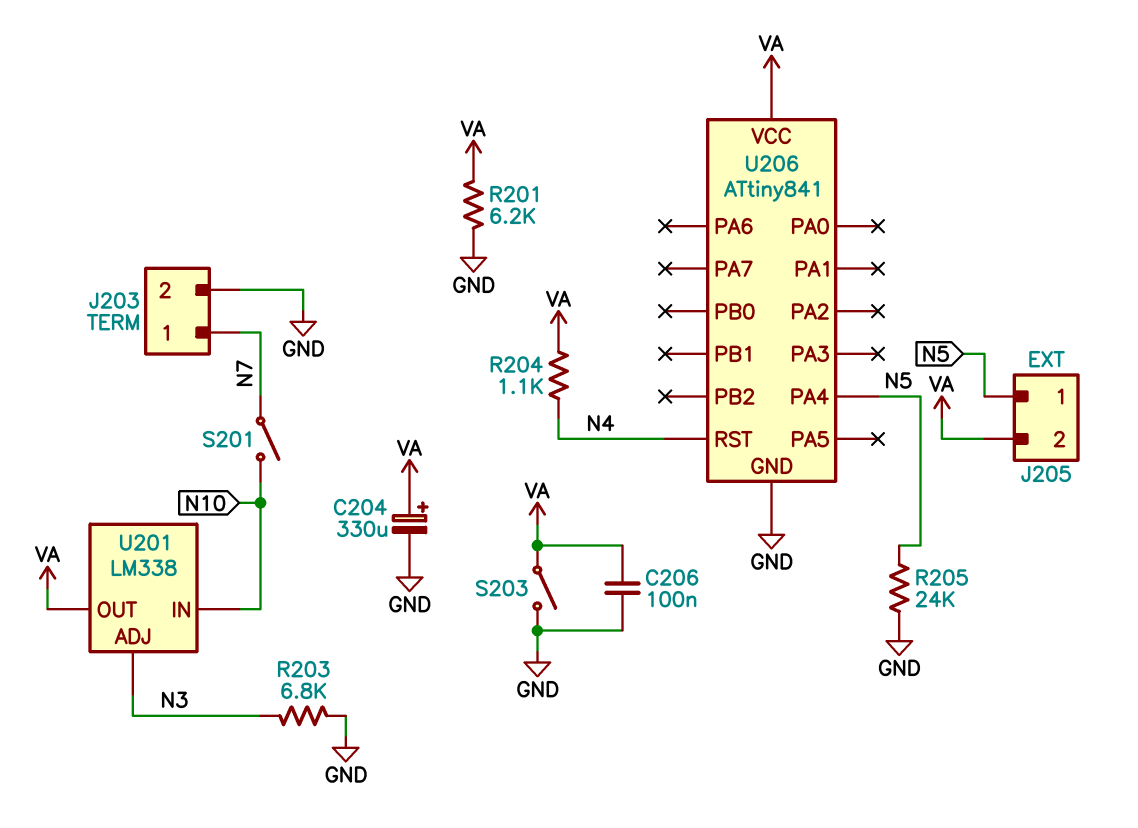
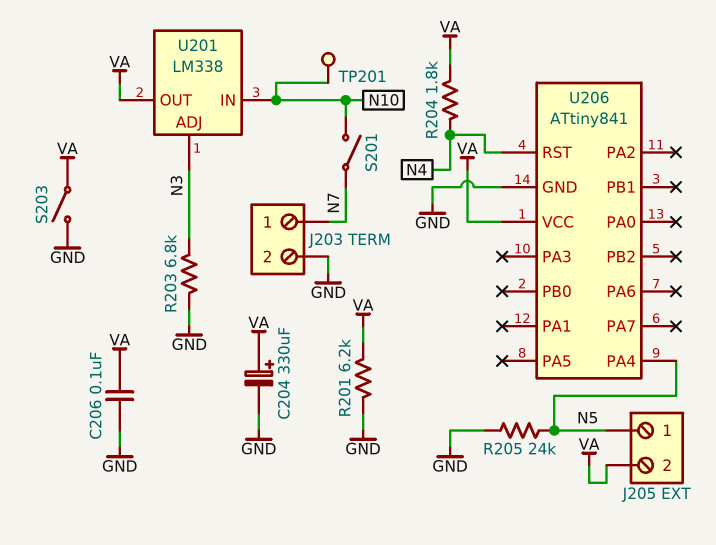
R204: 1.1k (N4, VA) -> 1.8k (N4, VA)
TP201: none -> test point (N10)

